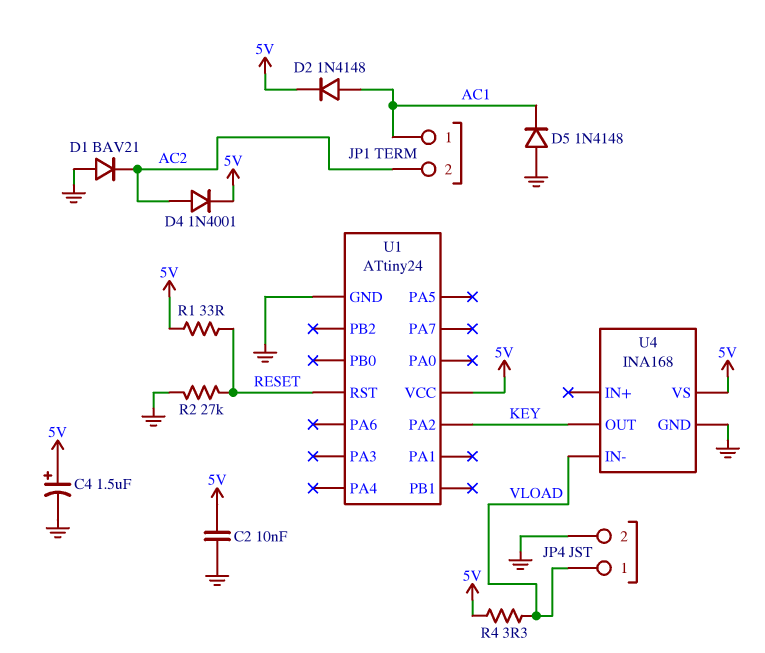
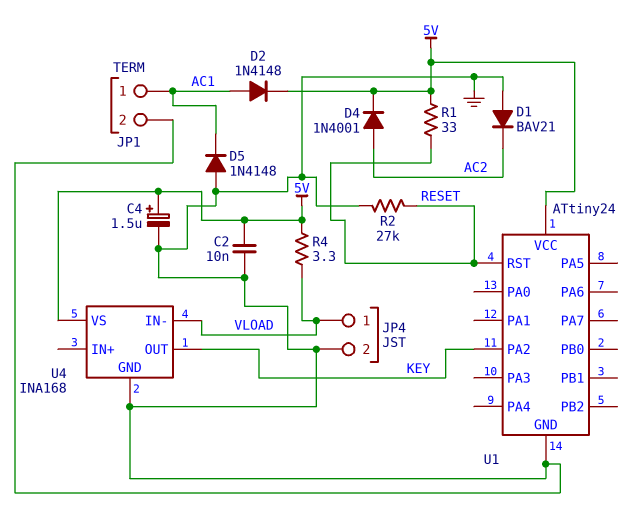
JP1 pin 2: AC2 -> GND

